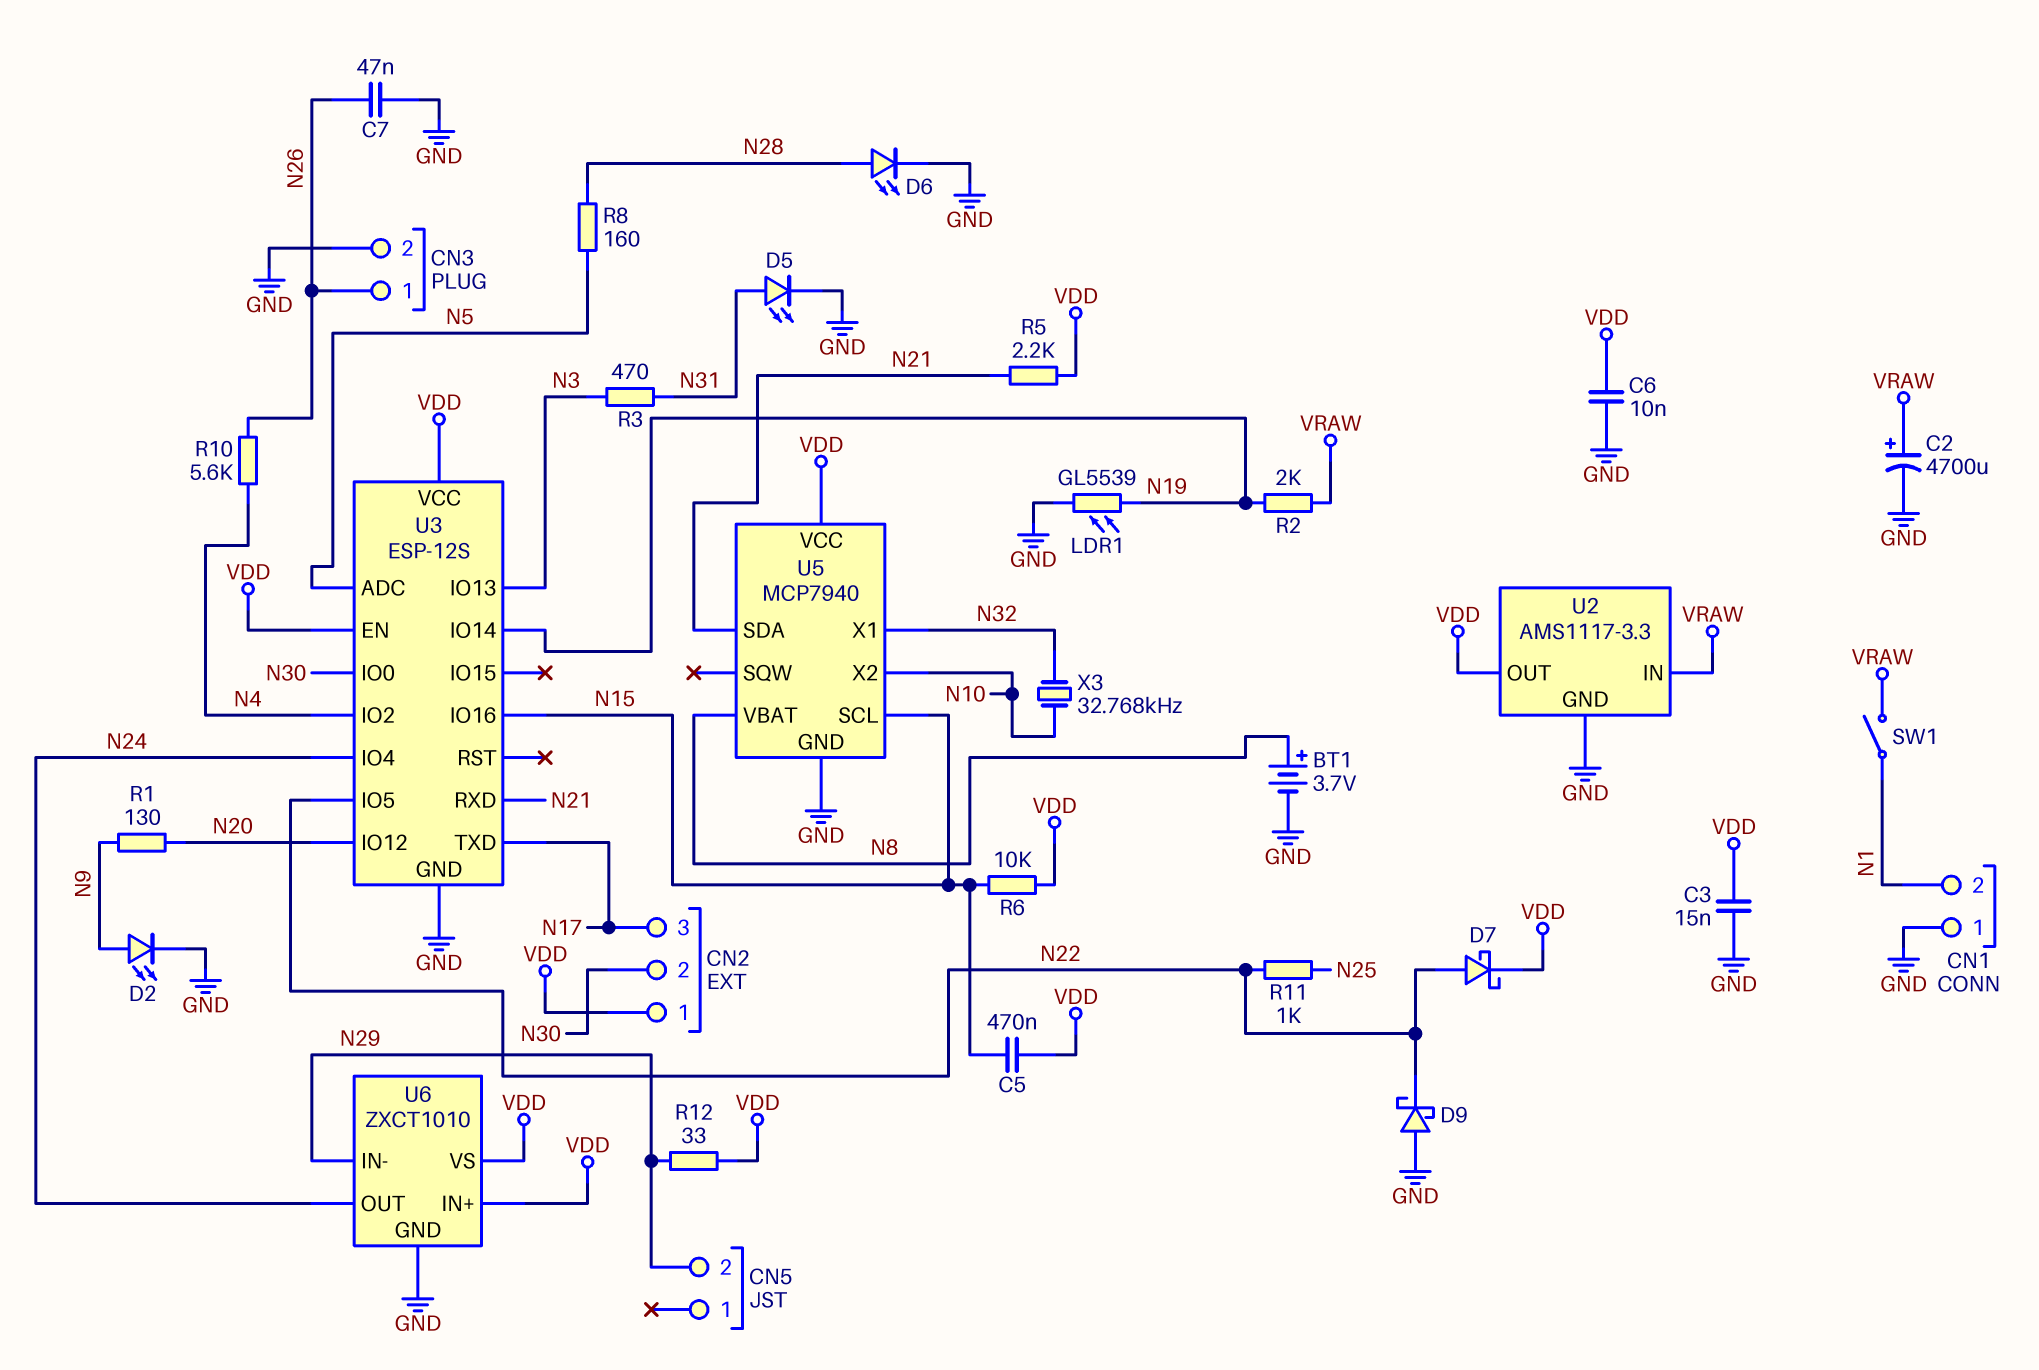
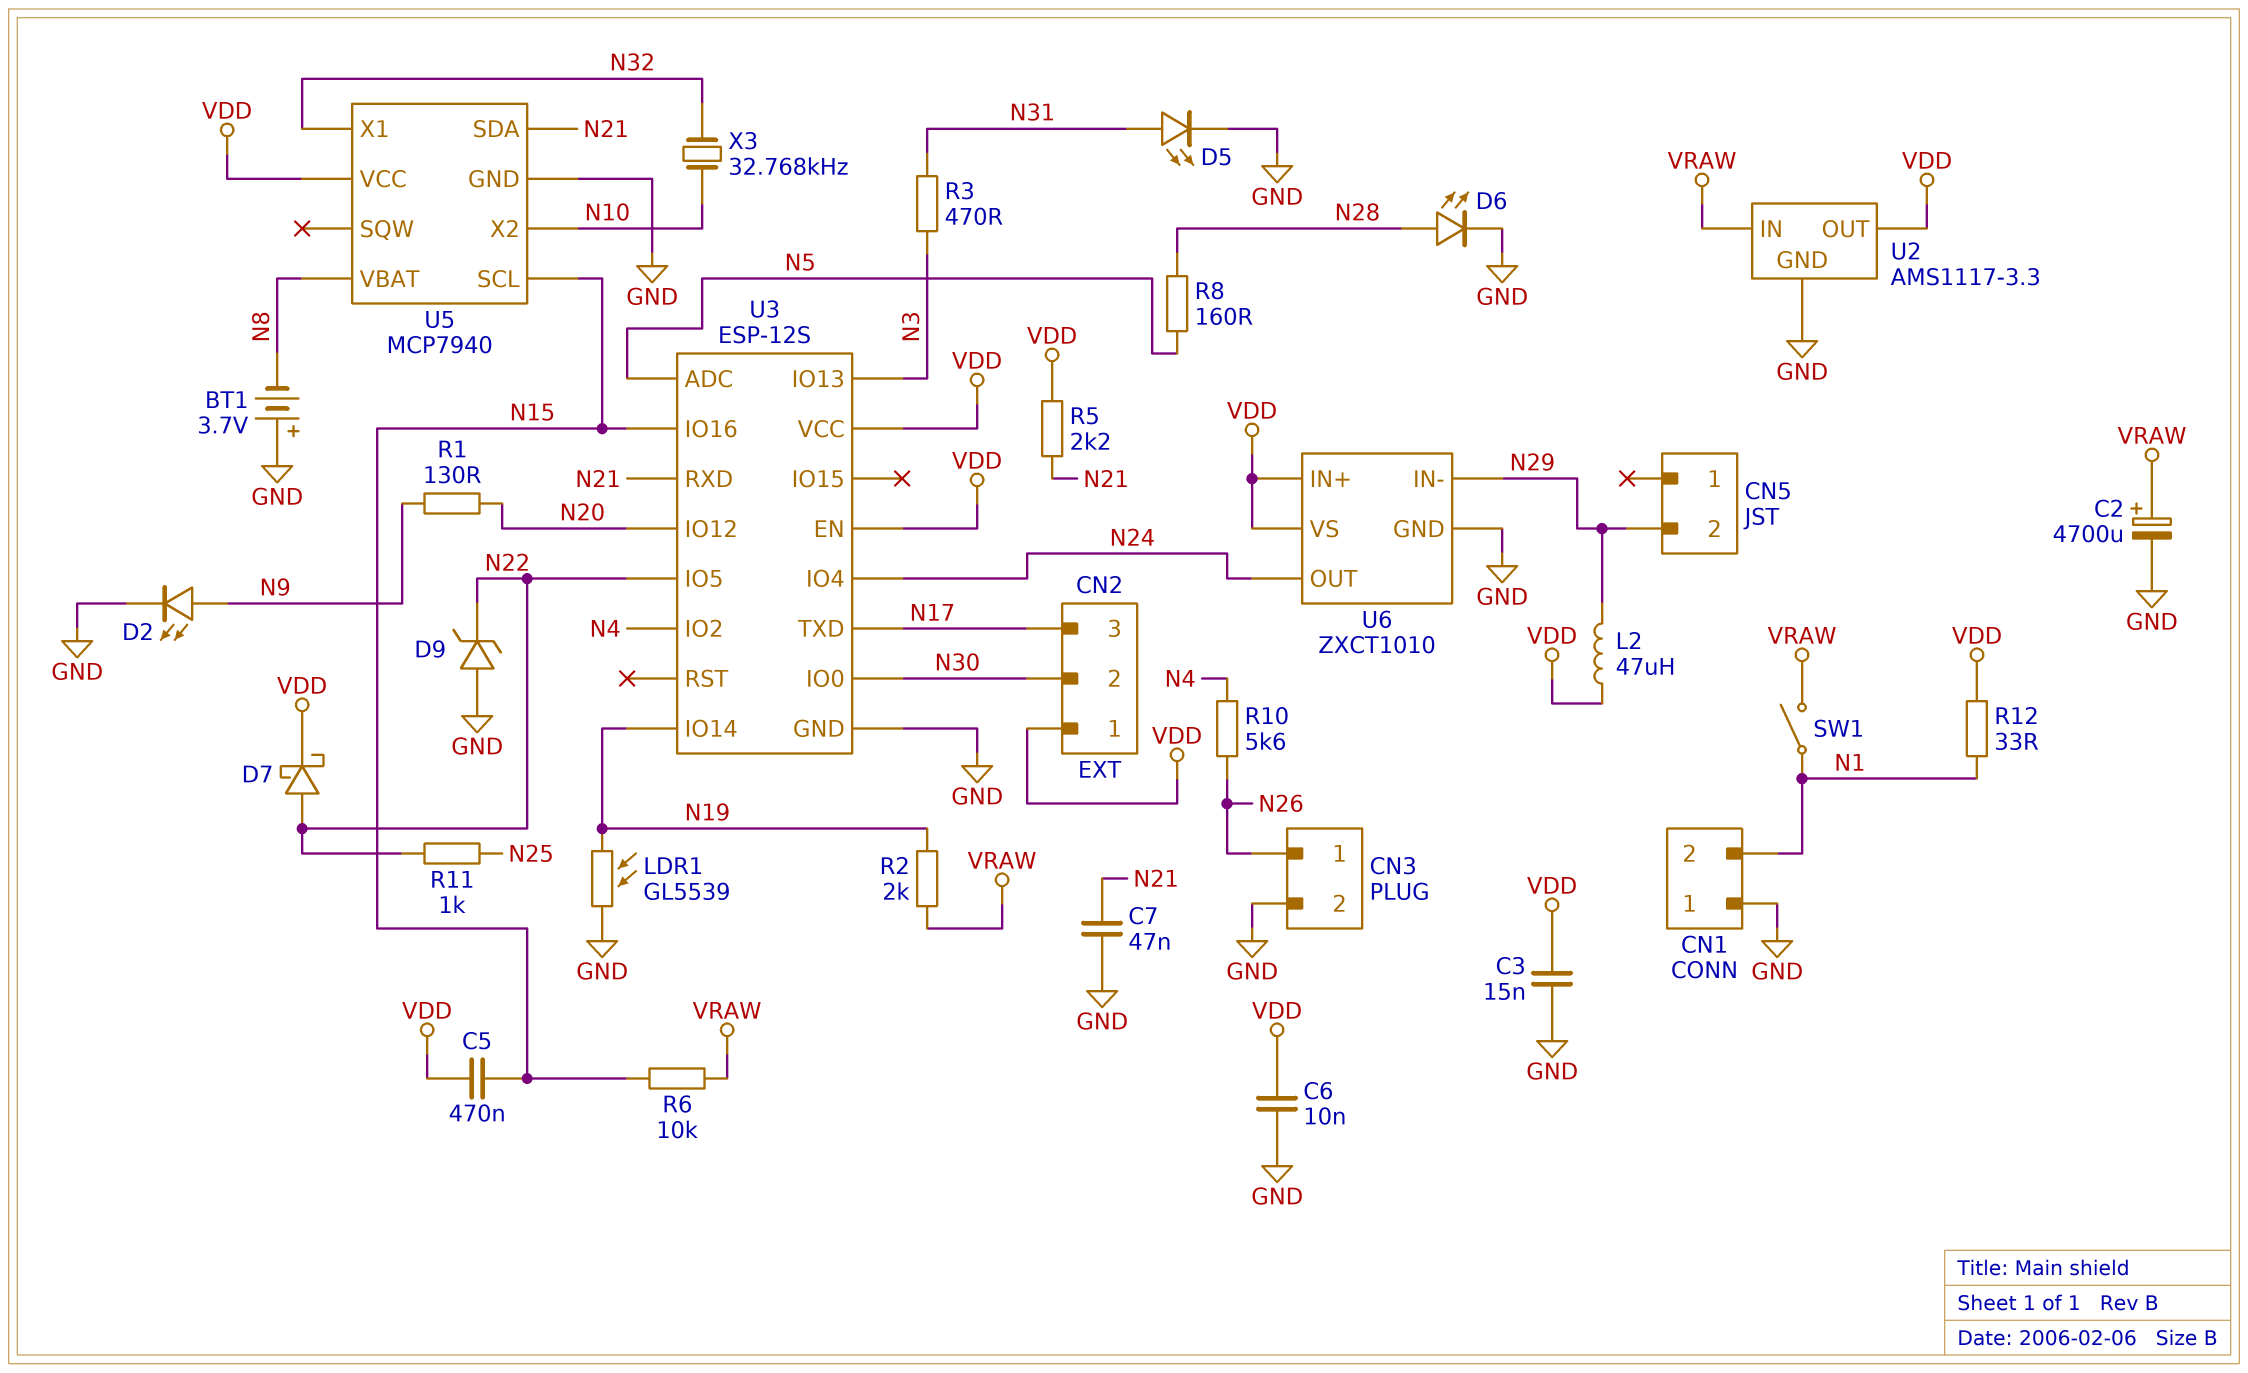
BT1: 3.7V (plus N8, minus GND) -> 3.7V (plus GND, minus N8)
C7: 47nF (GND, N26) -> 47nF (GND, N21)
D9: schottky (A GND, K N22) -> zener (A GND, K N22)
L2: none -> 47uH (N29, VDD)
R6: 10k (N15, VDD) -> 10k (N15, VRAW)
R12: 33 (N29, VDD) -> 33 (N1, VDD)

